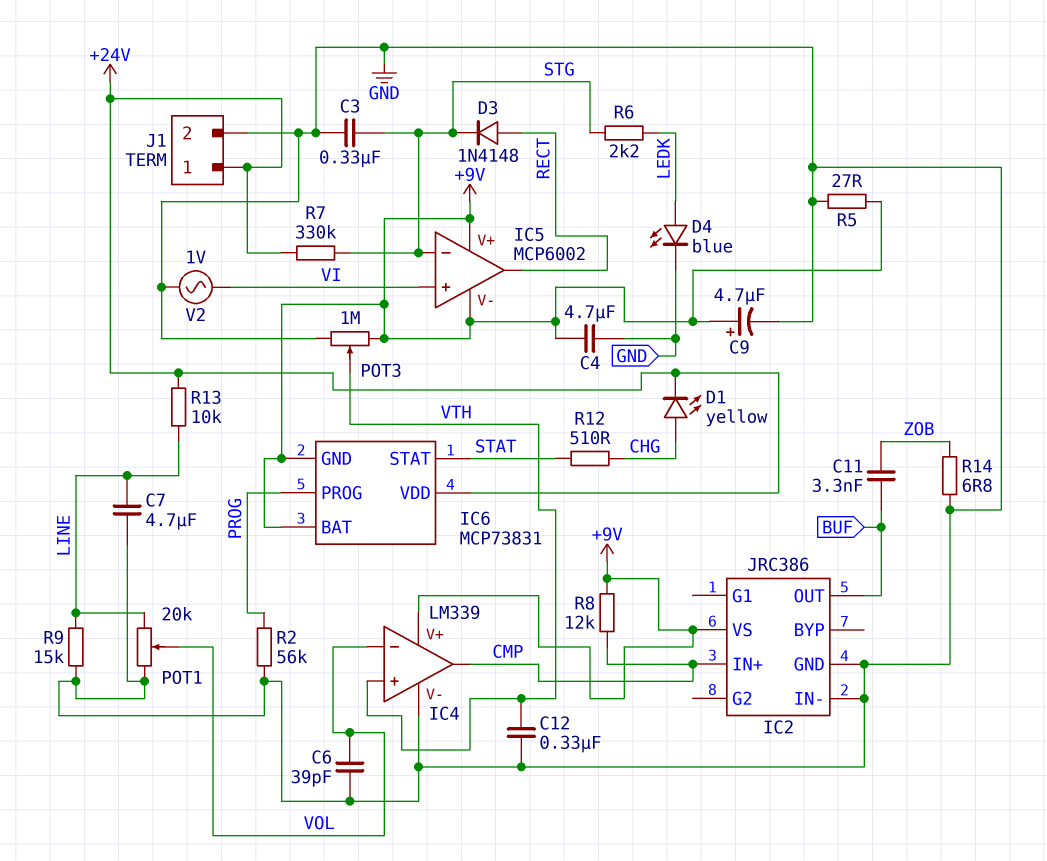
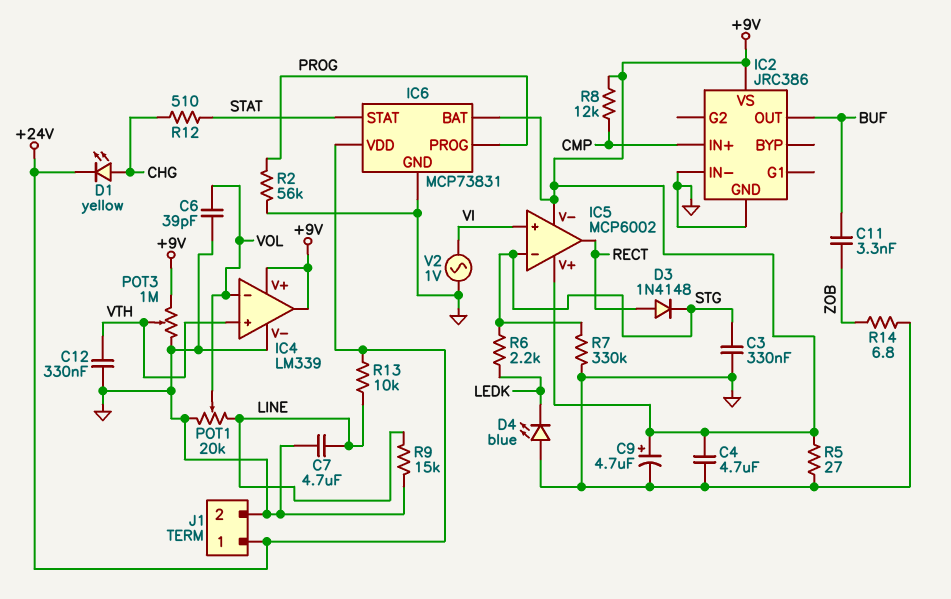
D4: LED blue (A LEDK, K GND) -> LED blue (A GND, K LEDK)
IC4 pin out: CMP -> +9V
IC6 pin GND: +9V -> GND
R7: 330k (+24V, STG) -> 330k (GND, STG)

